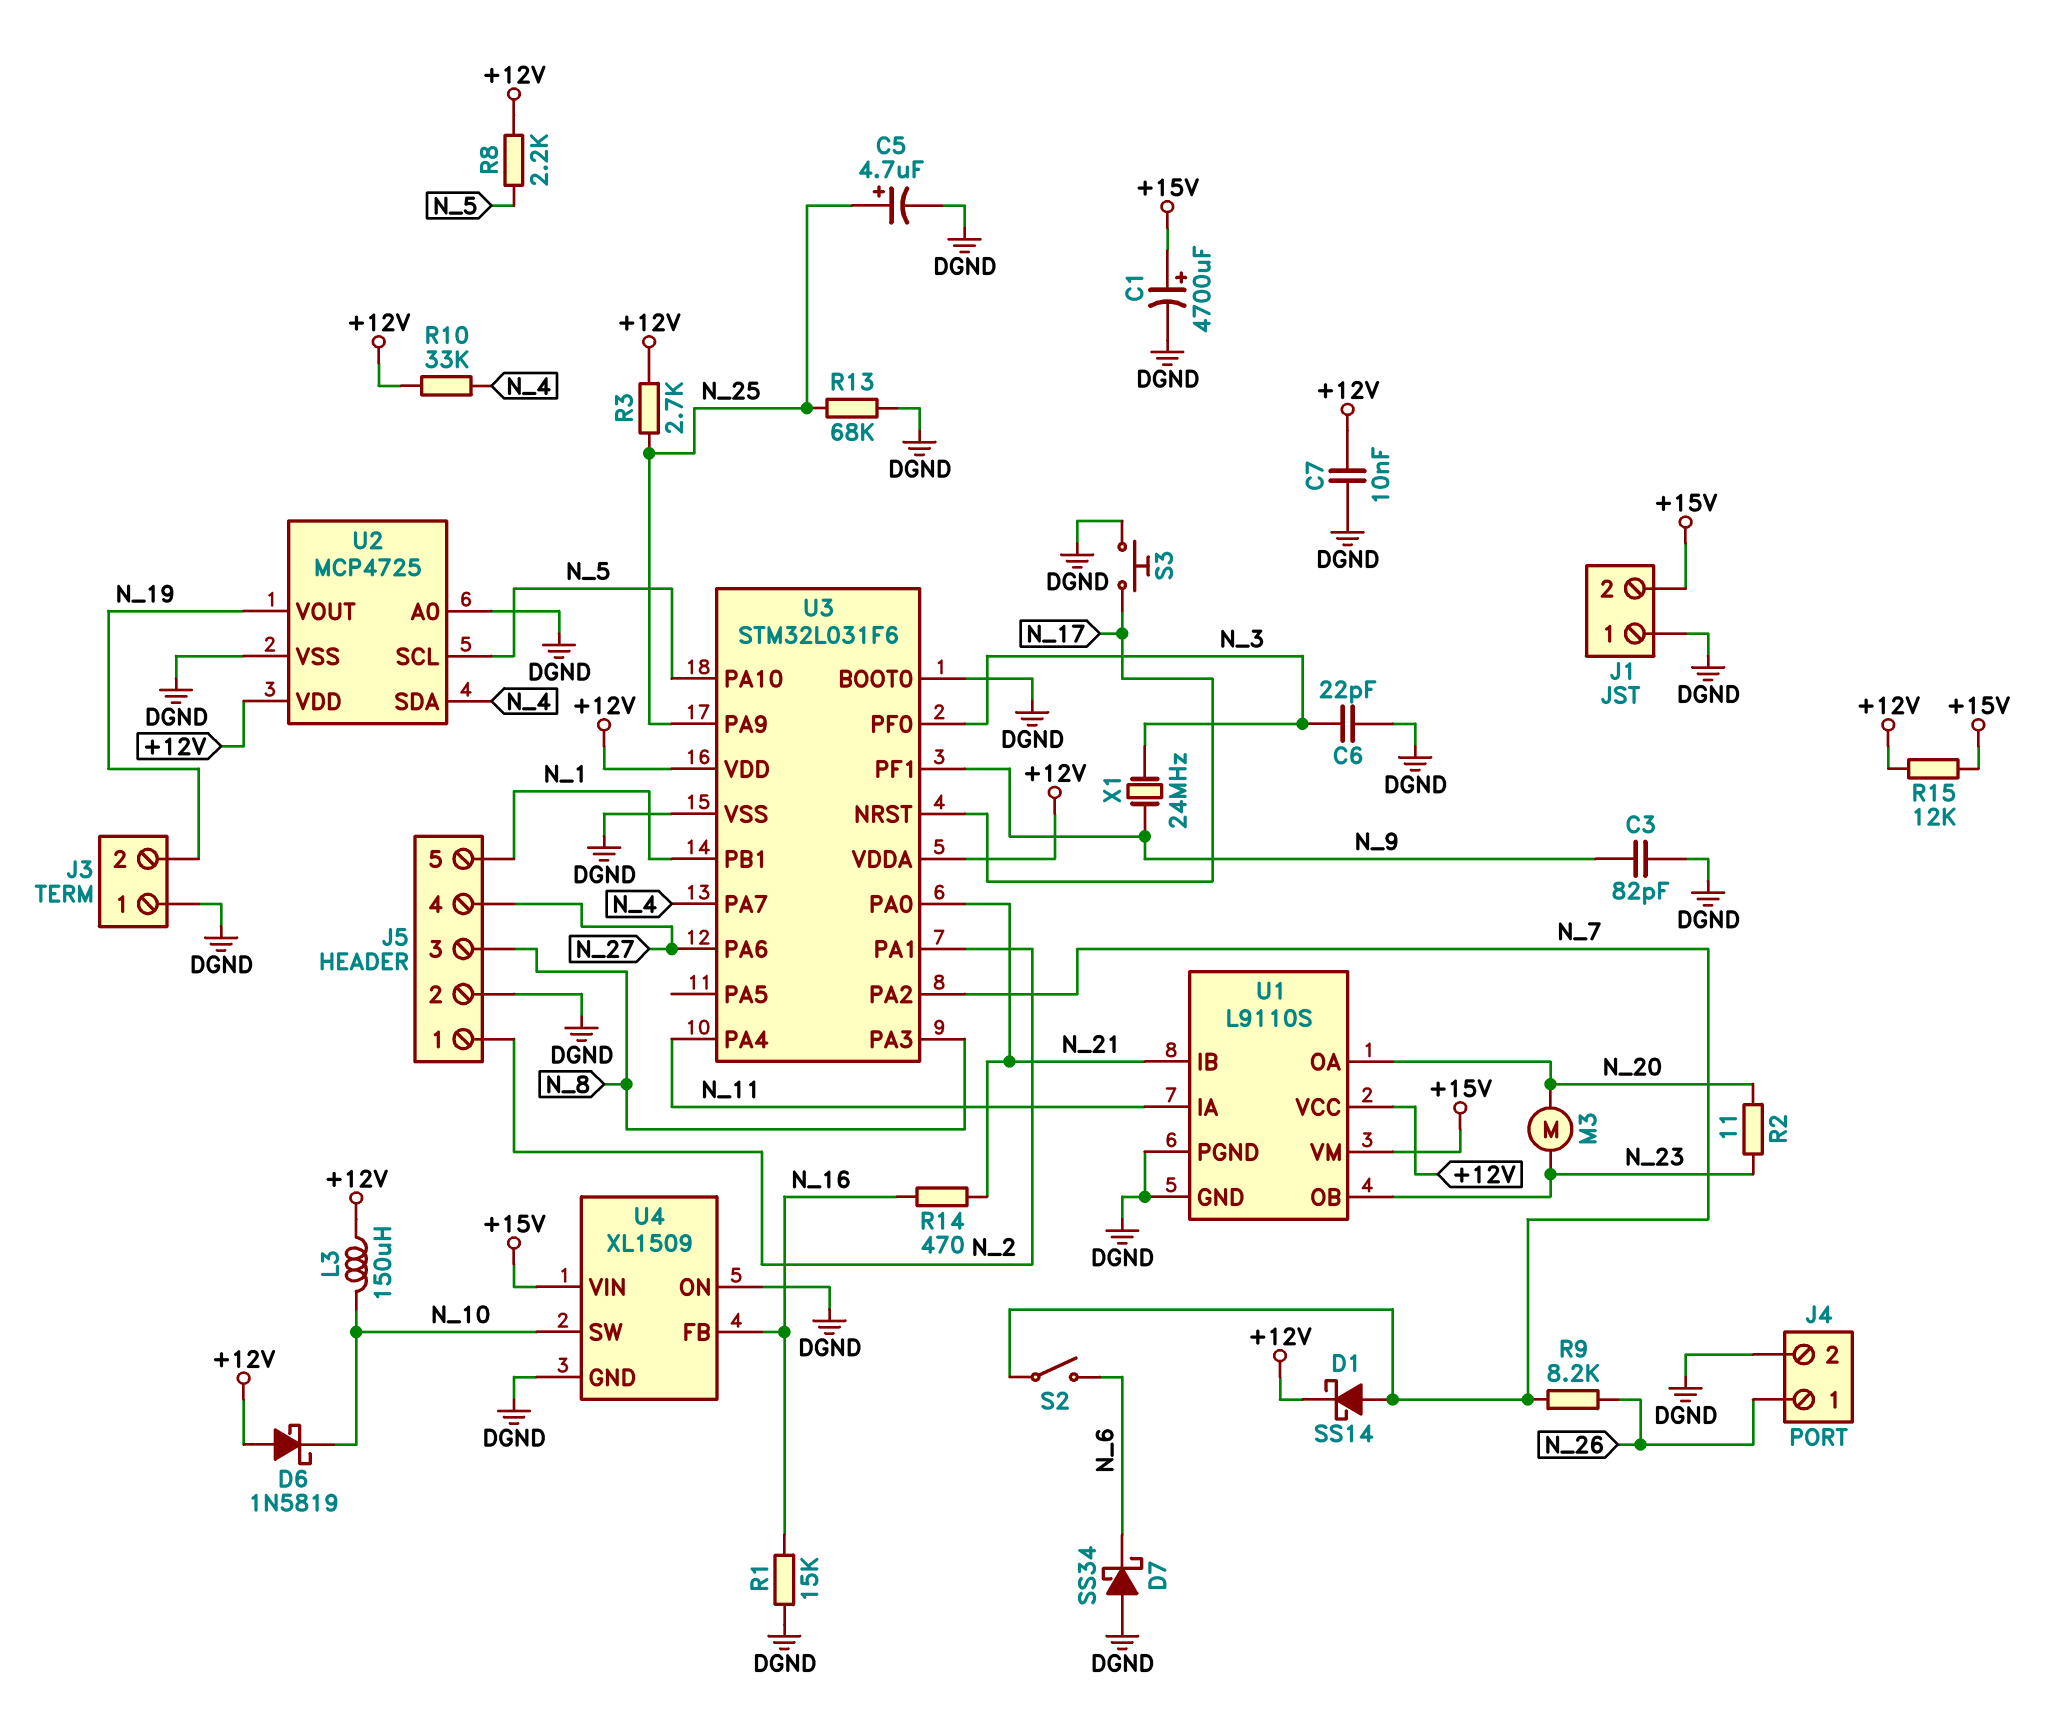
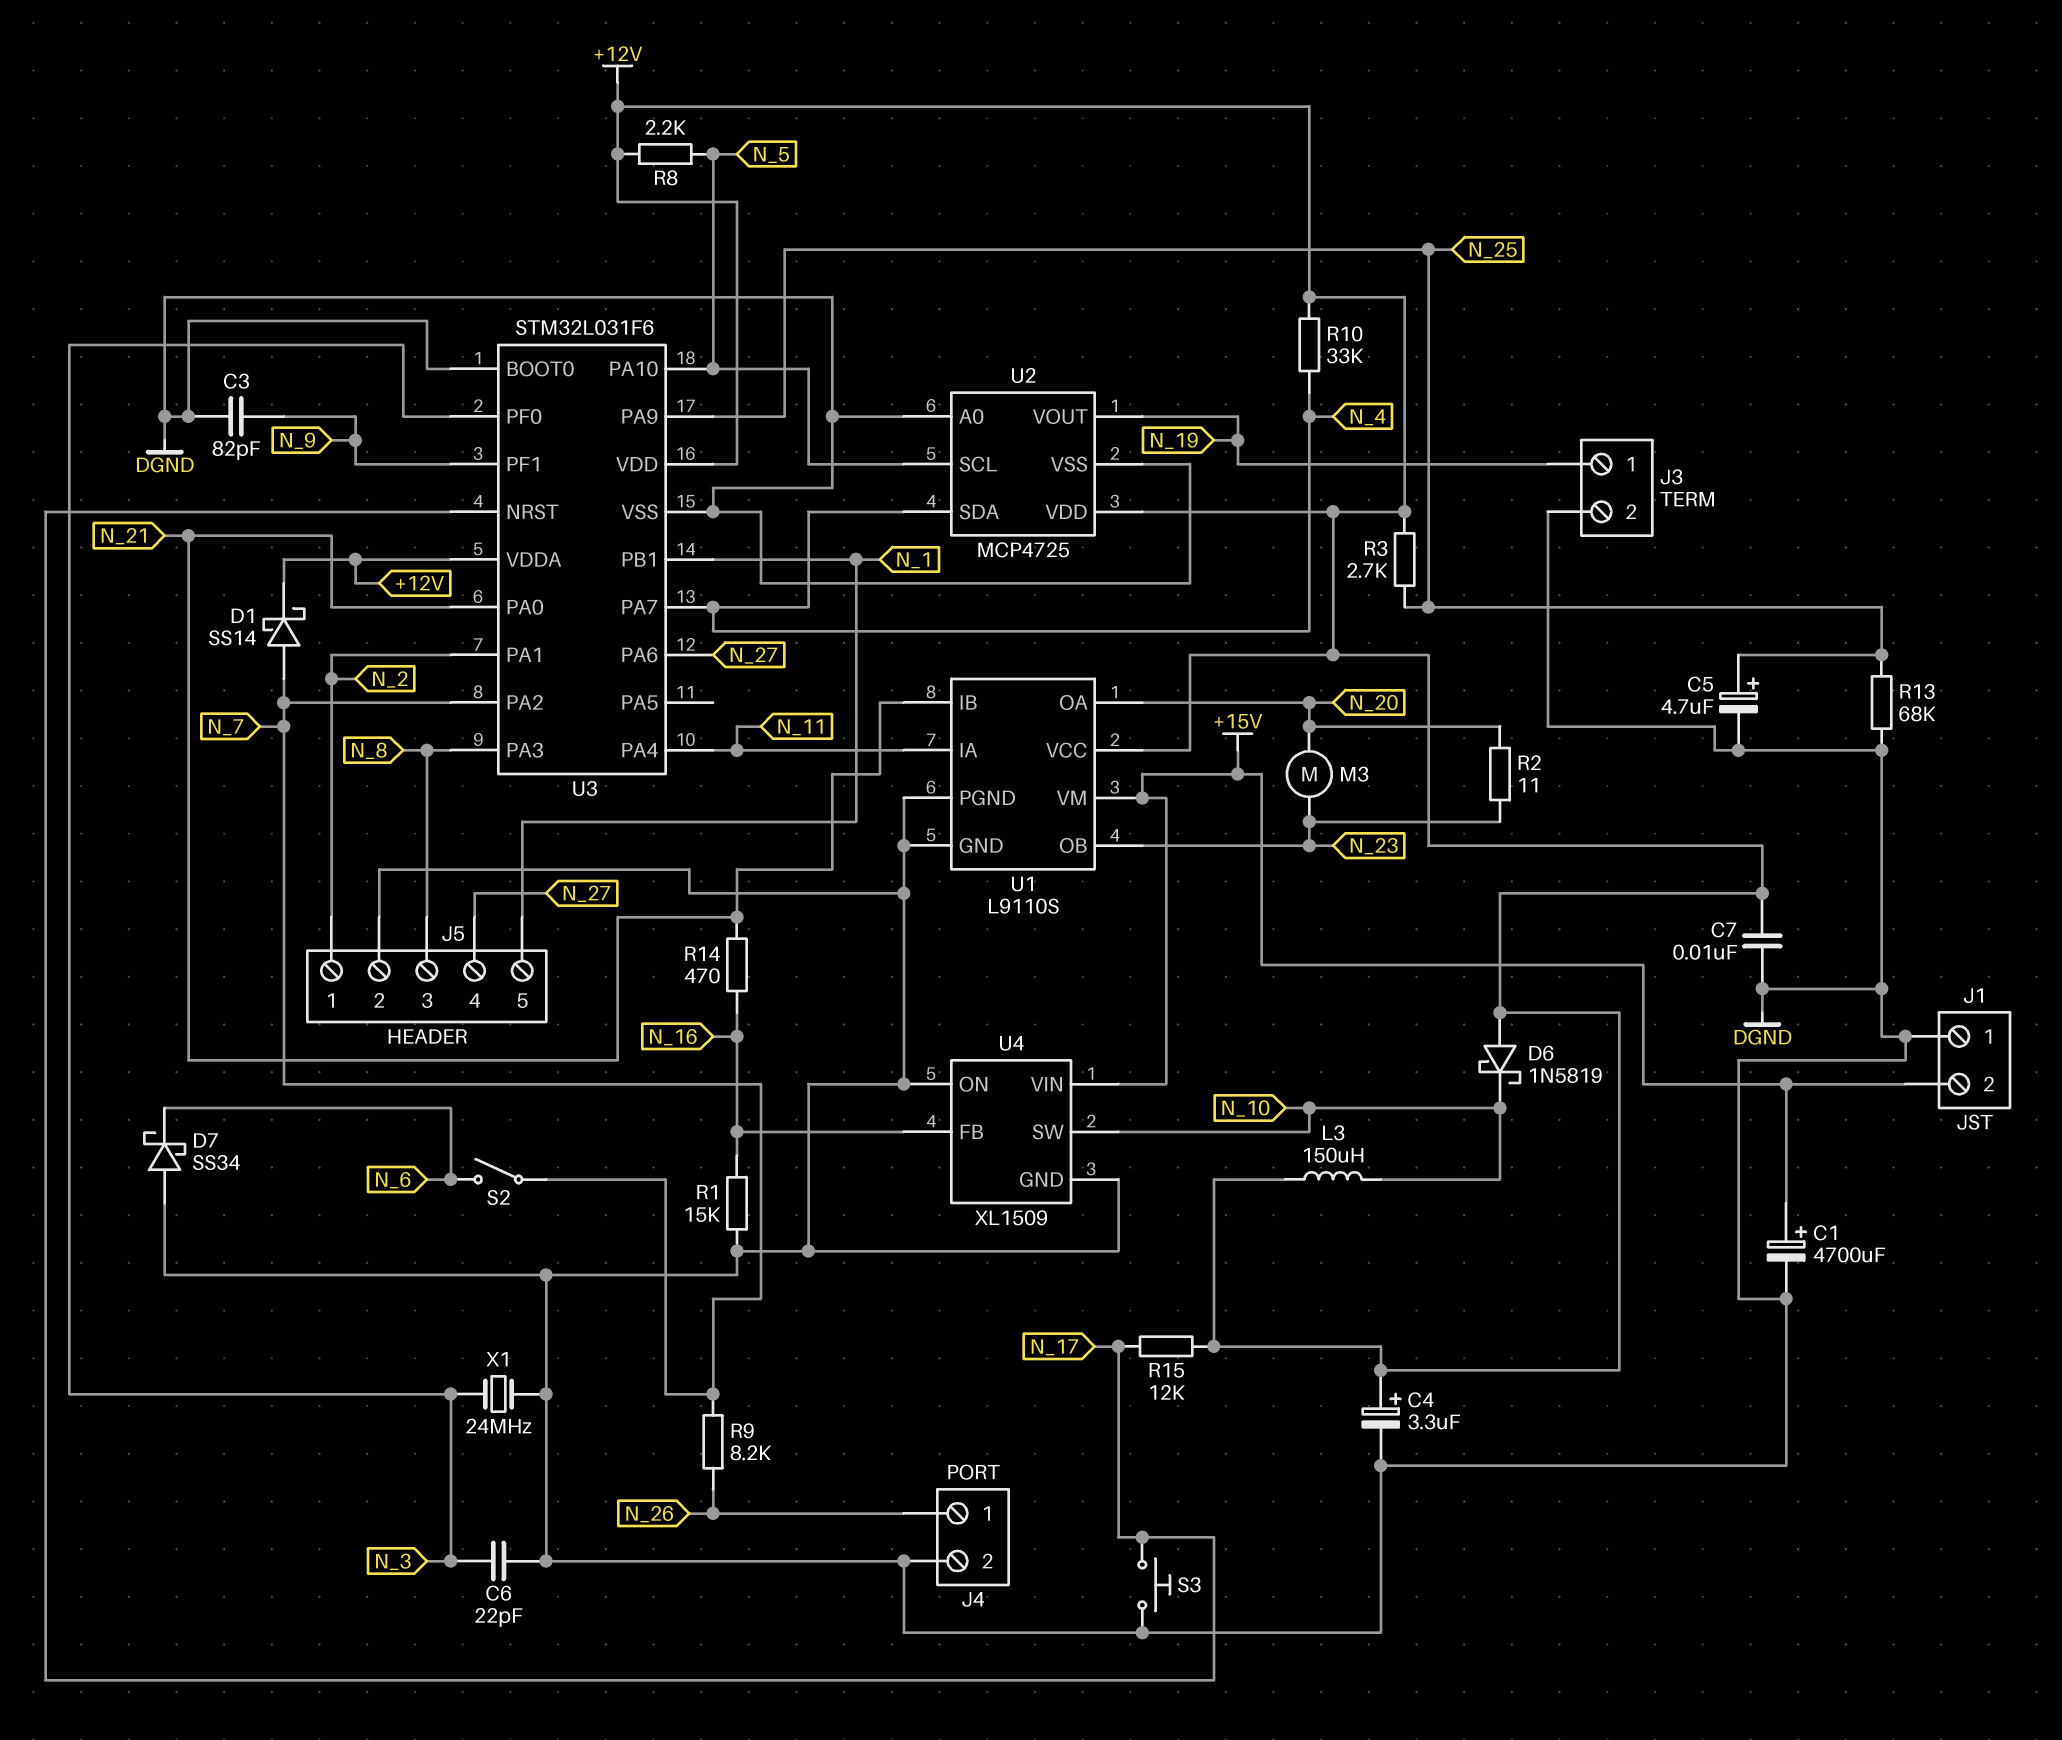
C4: none -> 3.3uF (plus +12V, minus DGND)
J3 pin 1: DGND -> N_19
J3 pin 2: N_19 -> DGND
R15: 12k (+12V, +15V) -> 12k (+12V, N_17)
X1: 24MHz (N_3, N_9) -> 24MHz (DGND, N_3)

